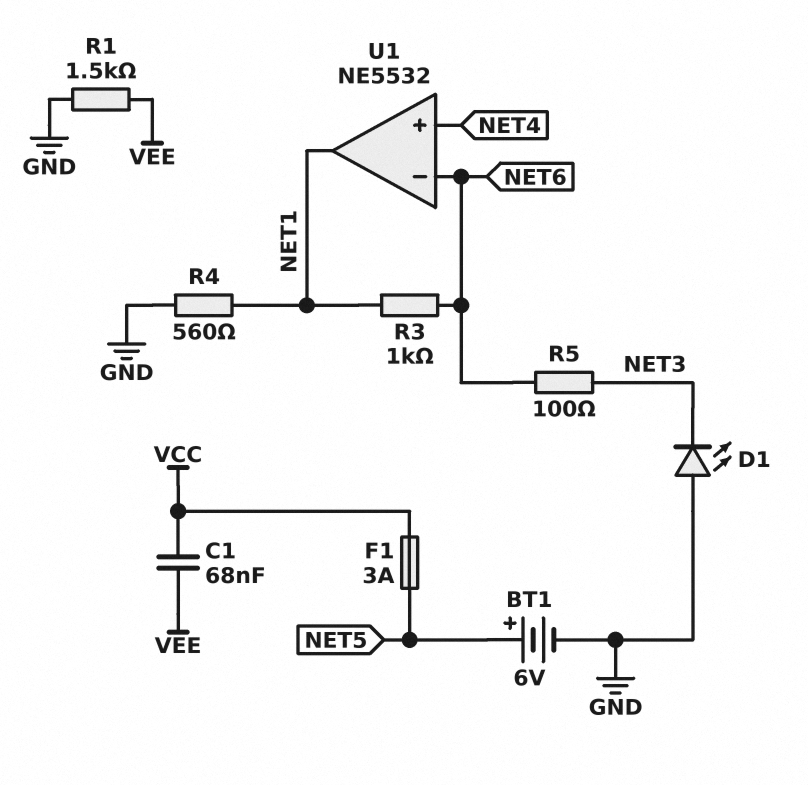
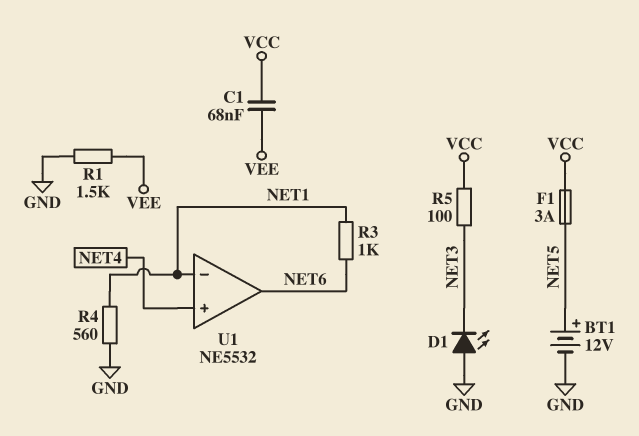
BT1: 6V (plus NET5, minus GND) -> 12V (plus NET5, minus GND)
R5: 100 (NET3, NET6) -> 100 (NET3, VCC)
U1 pin in-: NET6 -> NET1
U1 pin out: NET1 -> NET6

